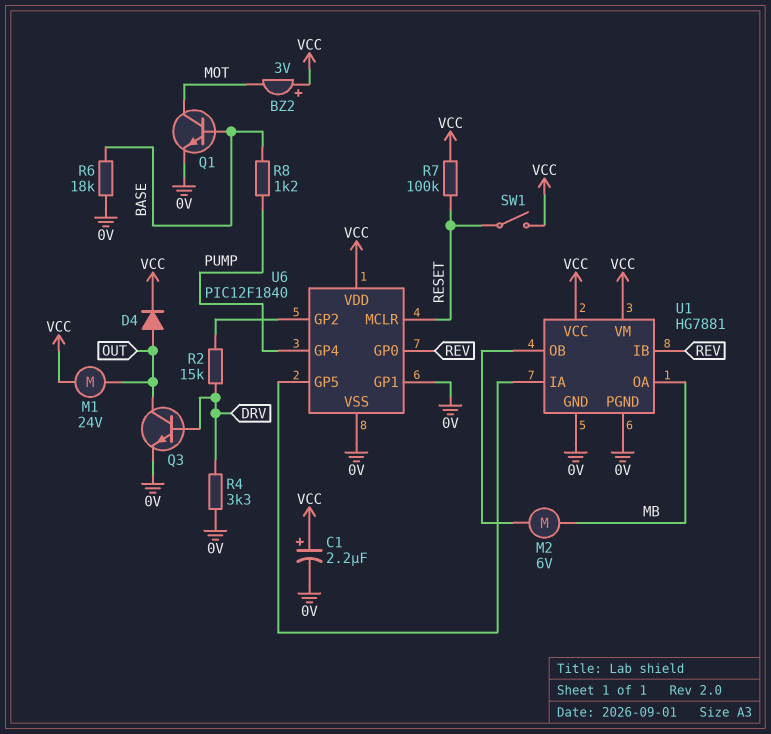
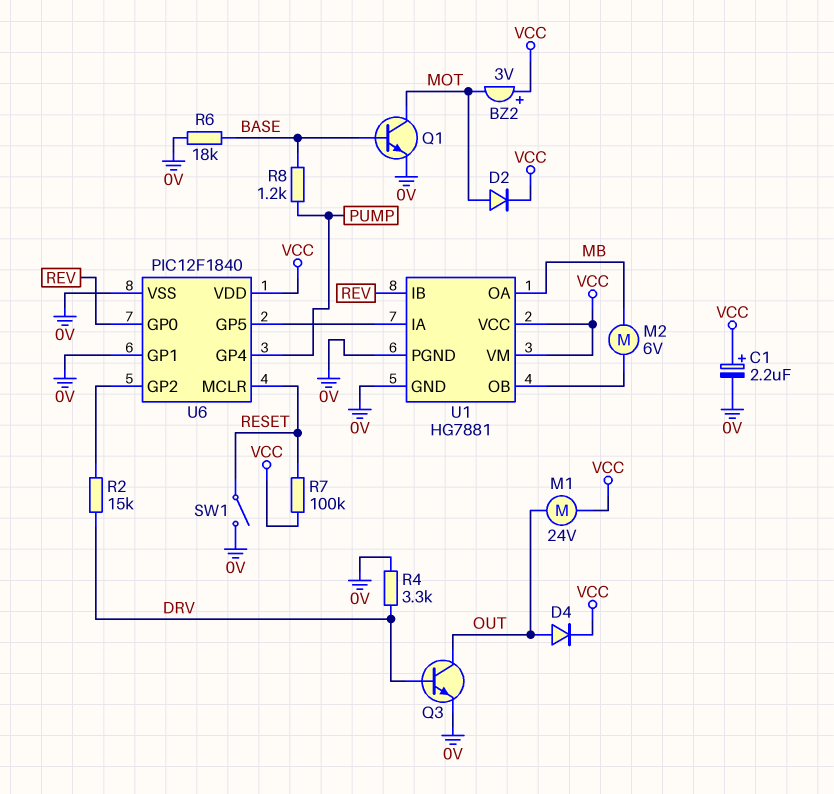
D2: none -> diode (A MOT, K VCC)
SW1: switch (RESET, VCC) -> switch (0V, RESET)

